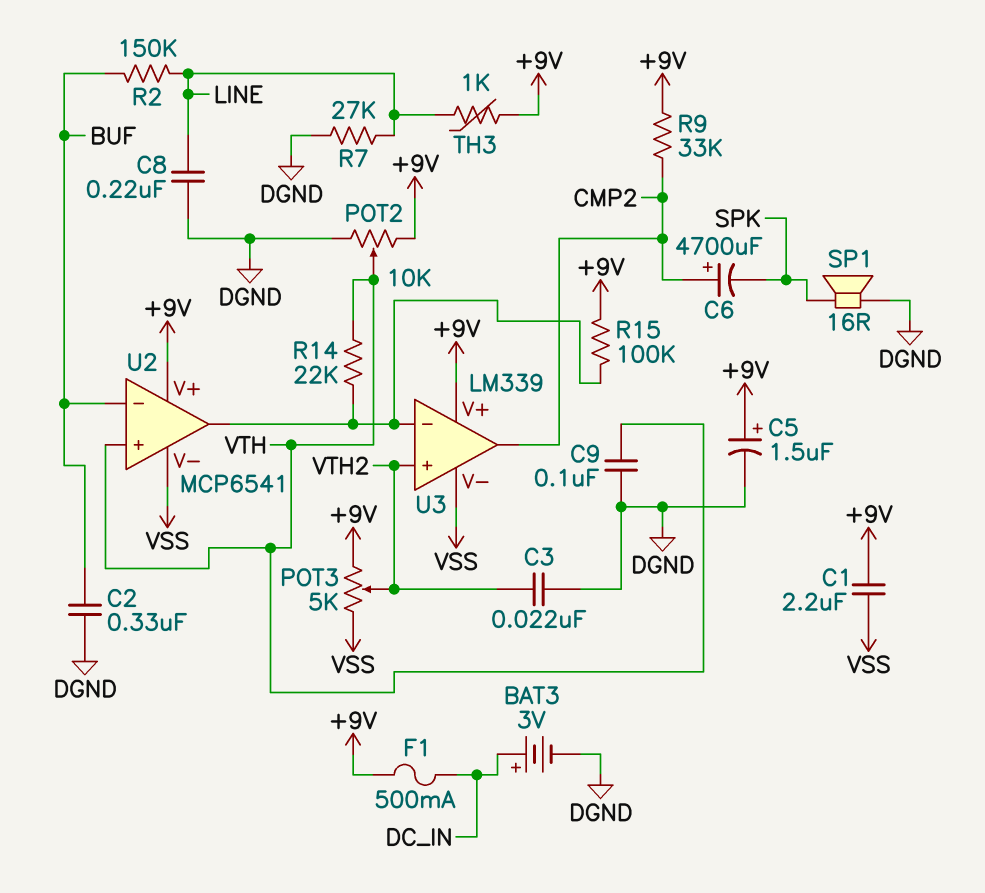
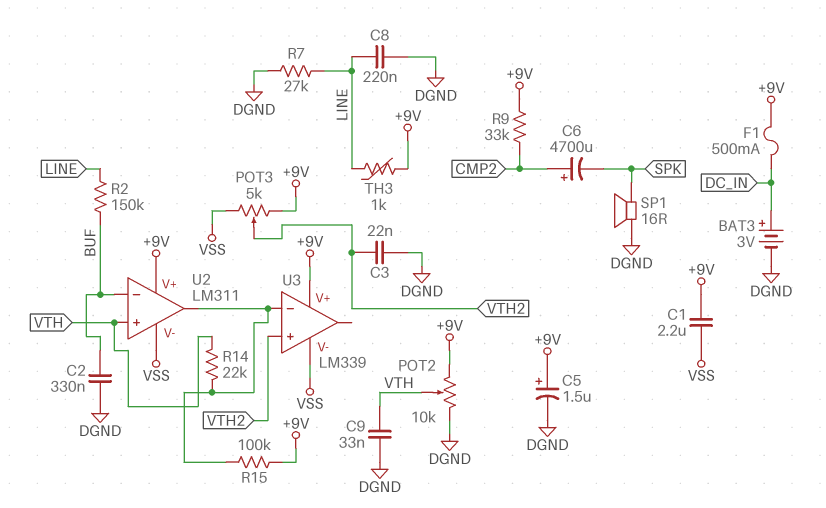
C9: 100nF (DGND, VTH) -> 33nF (DGND, VTH)
U2: MCP6541 -> LM311
U3 pin out: CMP2 -> none

